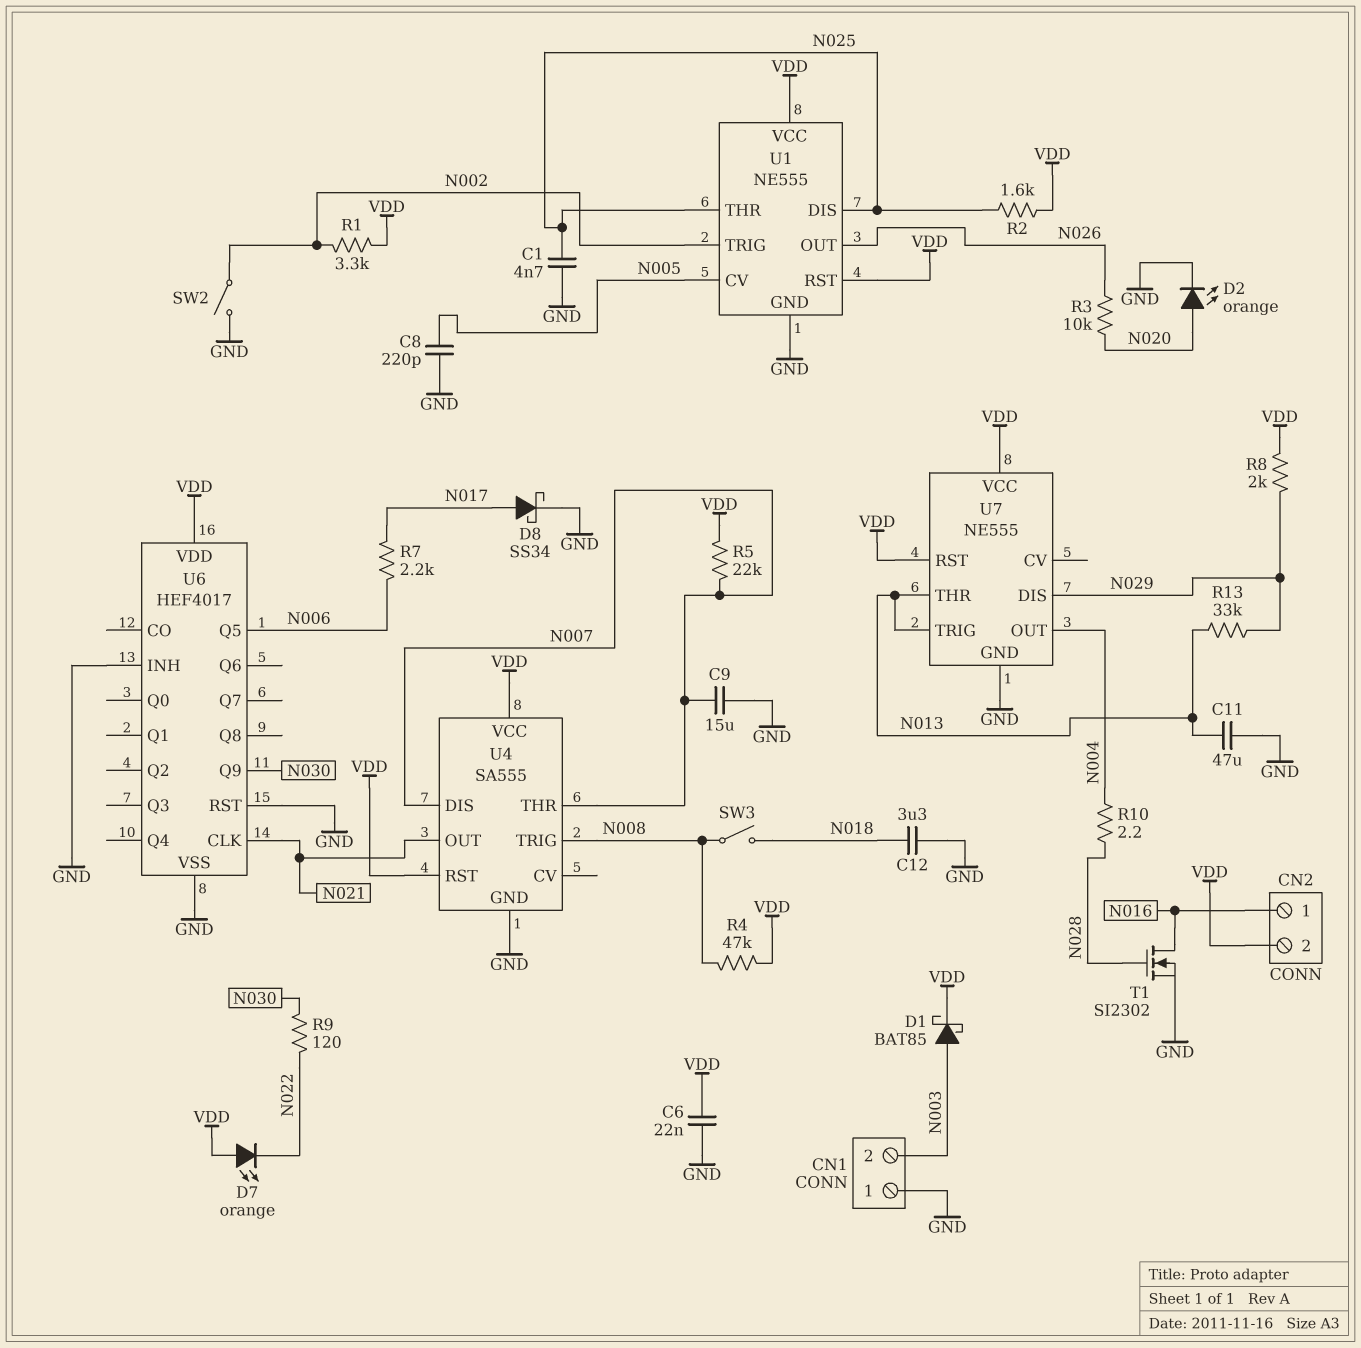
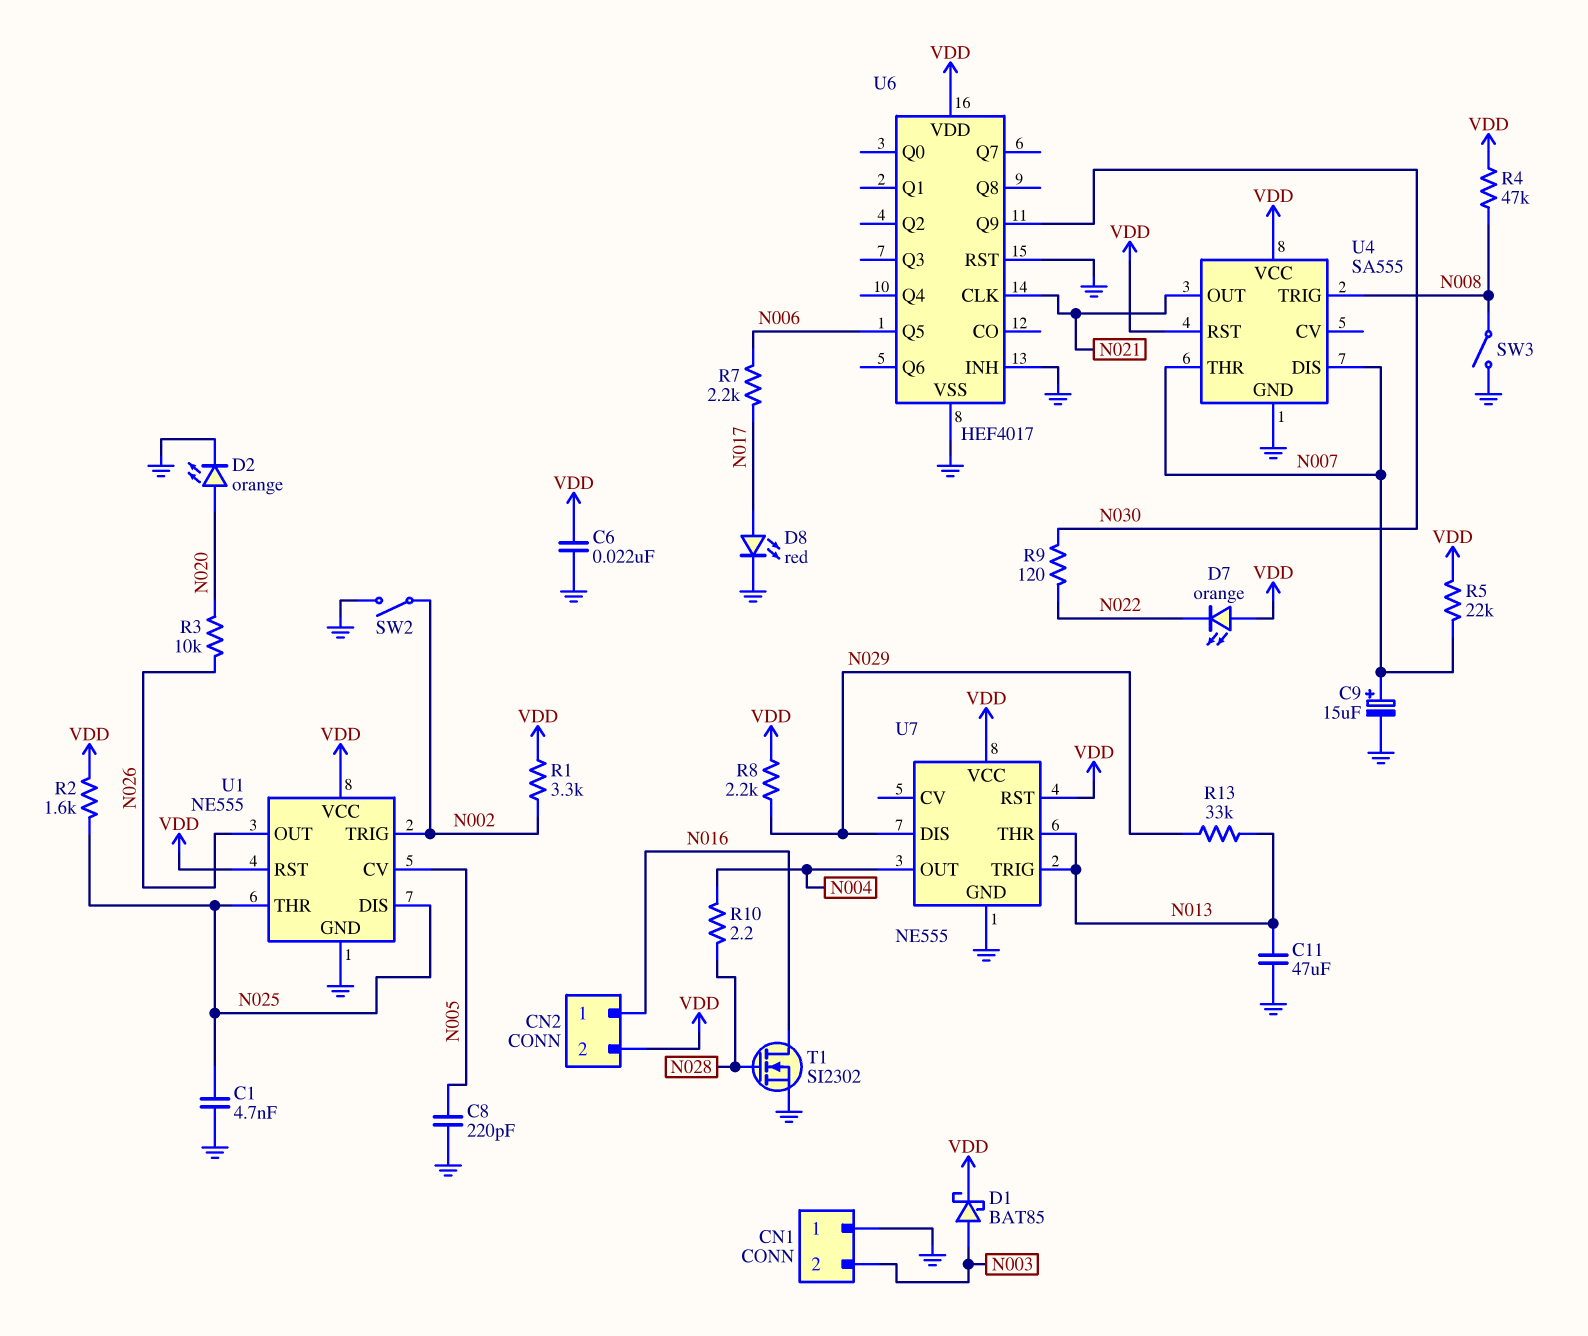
C9: 15uF (GND, N007) -> 15uF (plus N007, minus GND)
C12: 3.3uF (GND, N018) -> none
D8: schottky SS34 (A N017, K GND) -> LED red (A N017, K GND)
R8: 2k (N029, VDD) -> 2.2k (N029, VDD)
SW3: switch (N008, N018) -> switch (GND, N008)

